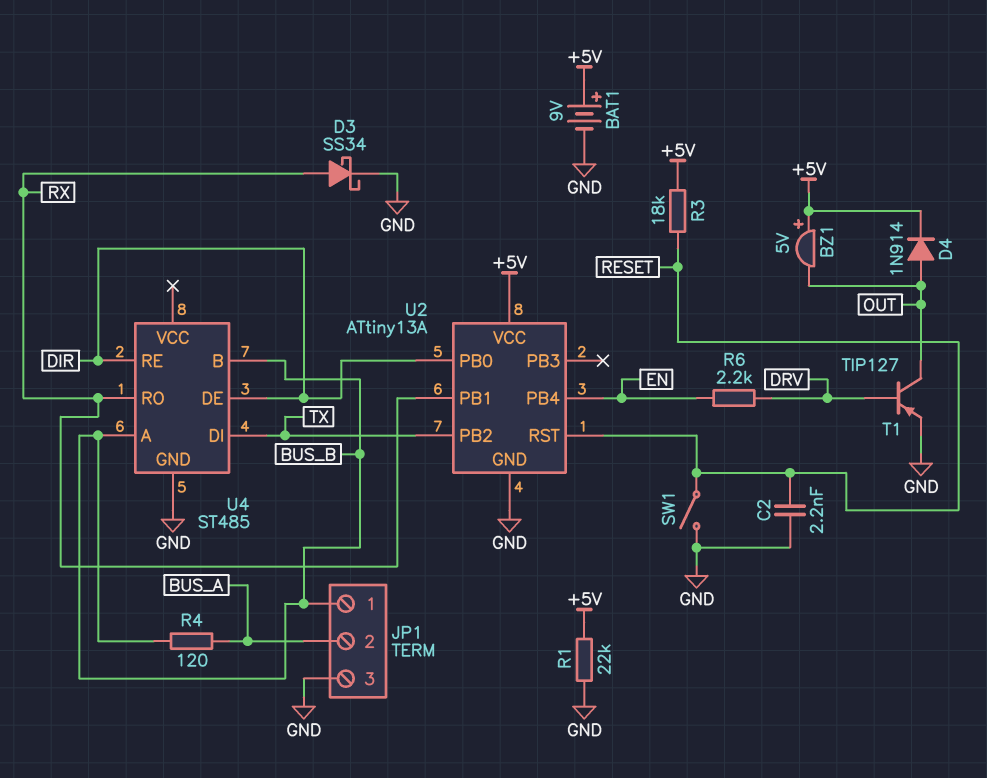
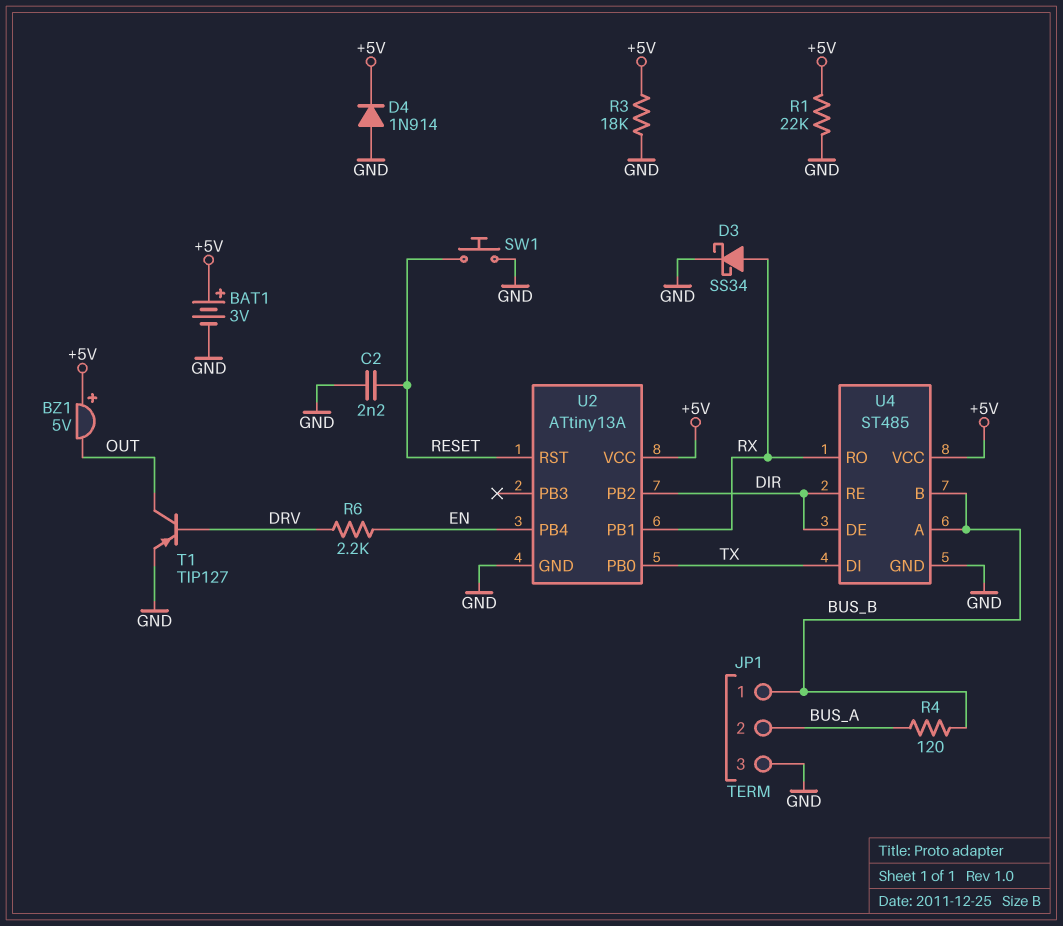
BAT1: 9V (plus +5V, minus GND) -> 3V (plus +5V, minus GND)
D4: diode 1N914 (A OUT, K +5V) -> diode 1N914 (A GND, K +5V)
R3: 18k (+5V, RESET) -> 18k (+5V, GND)
SW1: switch (GND, RESET) -> button (GND, RESET)
U2 pin PB0: DIR -> TX
U2 pin PB2: TX -> DIR
U4 pin VCC: none -> +5V

